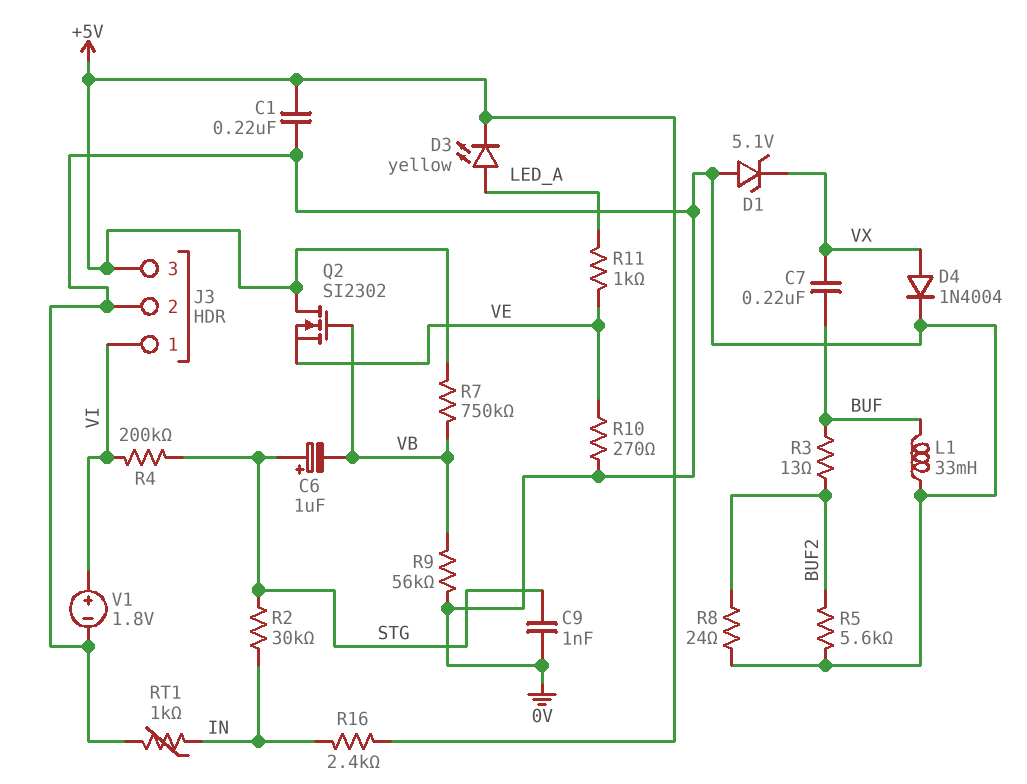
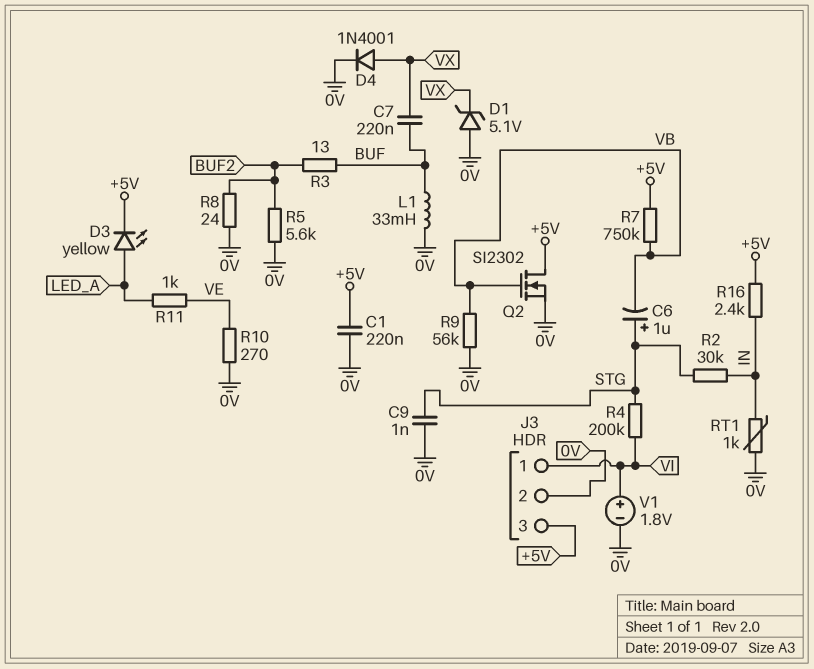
D4: diode 1N4004 (A VX, K 0V) -> diode 1N4001 (A VX, K 0V)
Q2: NMOS SI2302 (G VB, D +5V, S VE) -> NMOS SI2302 (G VB, D +5V, S 0V)

